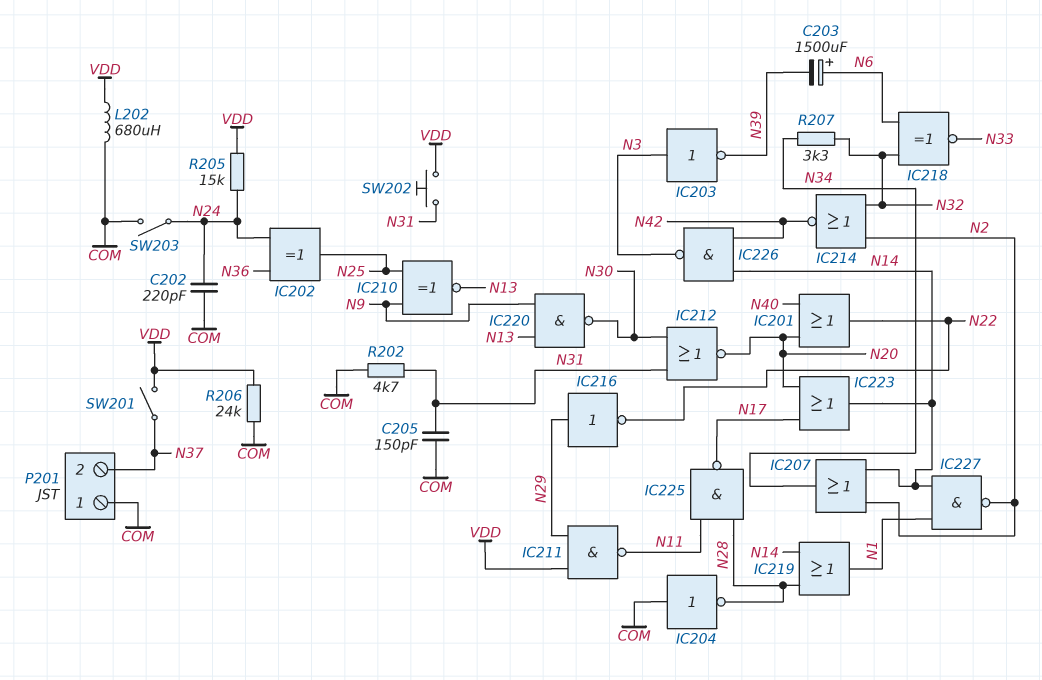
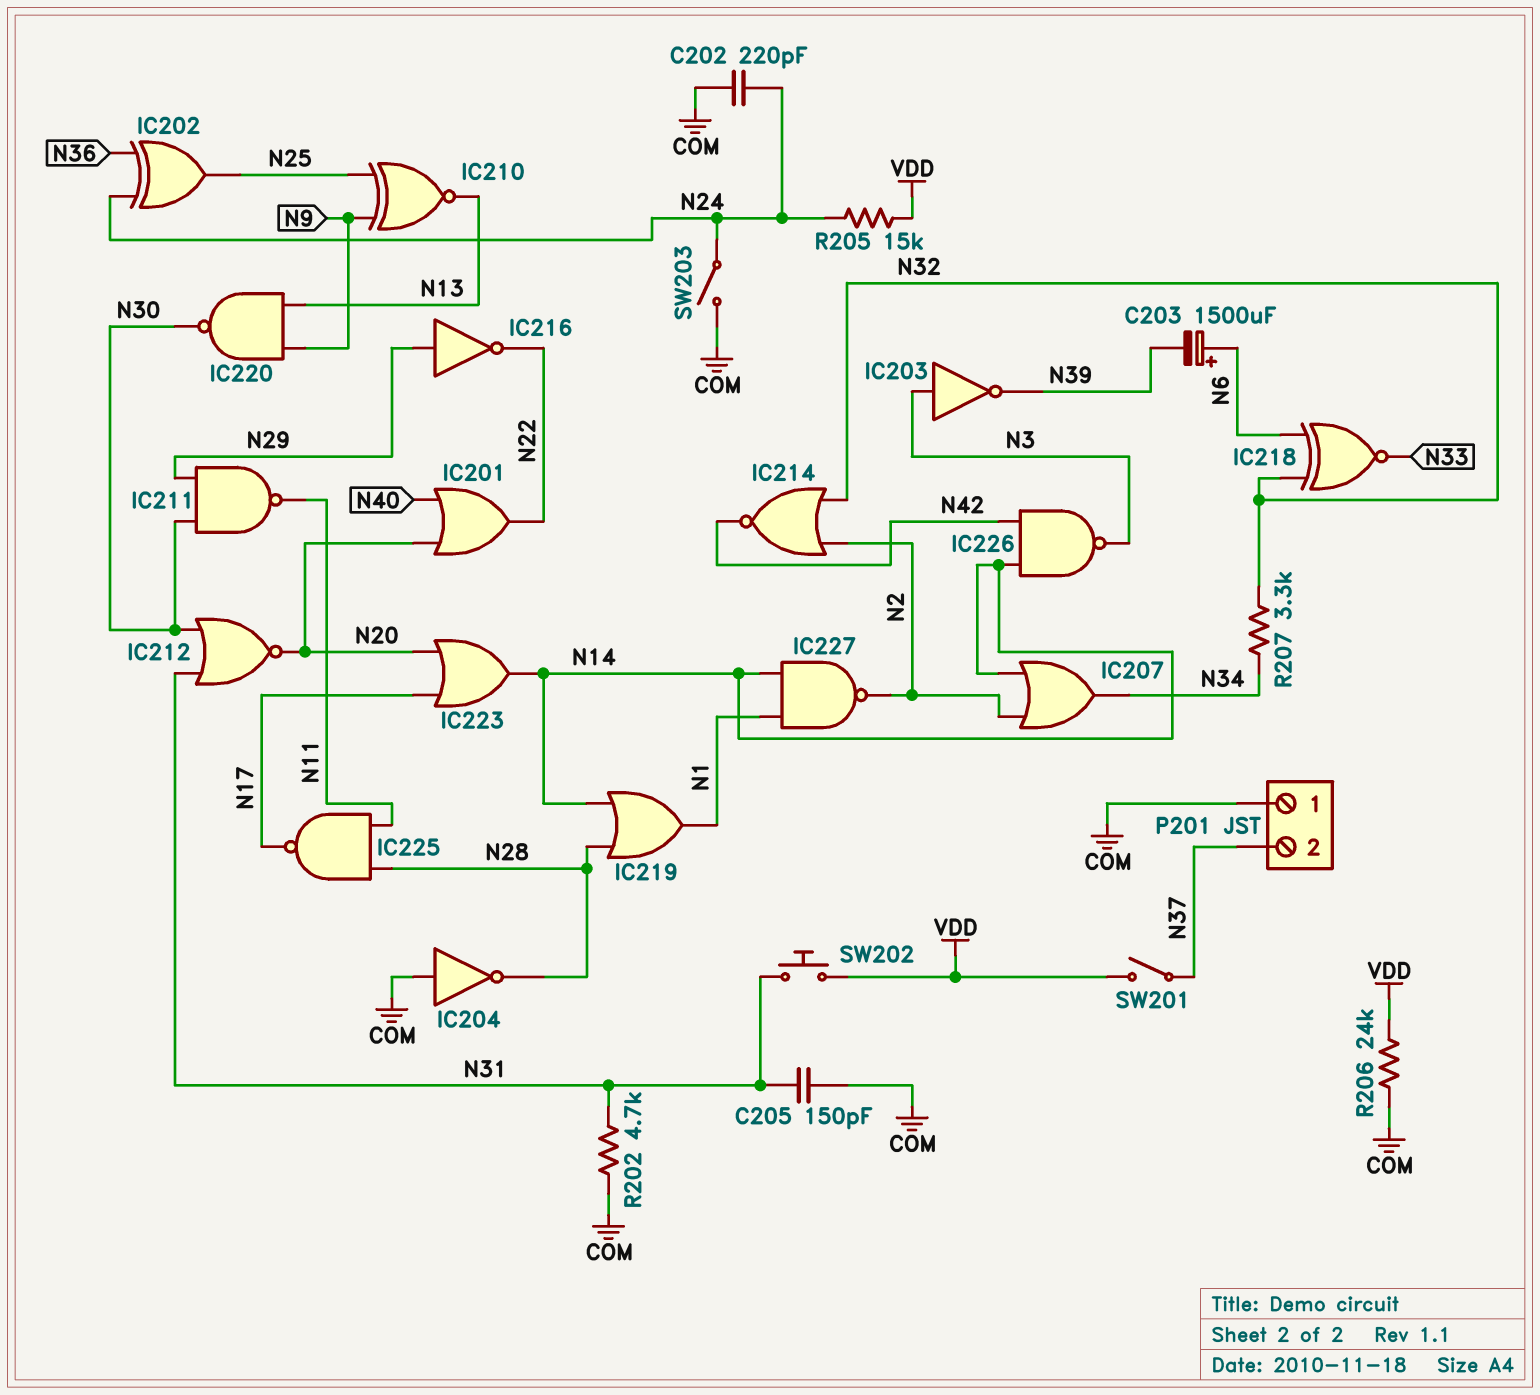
IC211: NAND (in N29, in VDD, out N11) -> NAND (in N29, in N30, out N11)
L202: 680uH (COM, VDD) -> none

